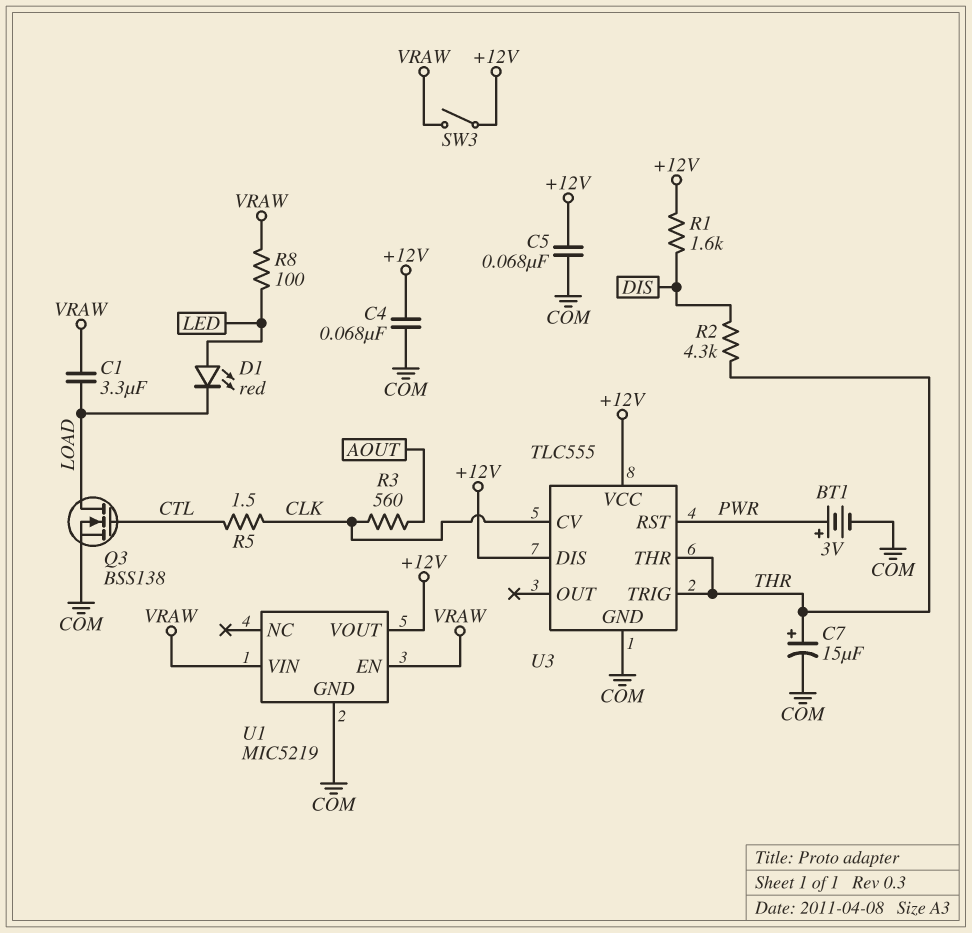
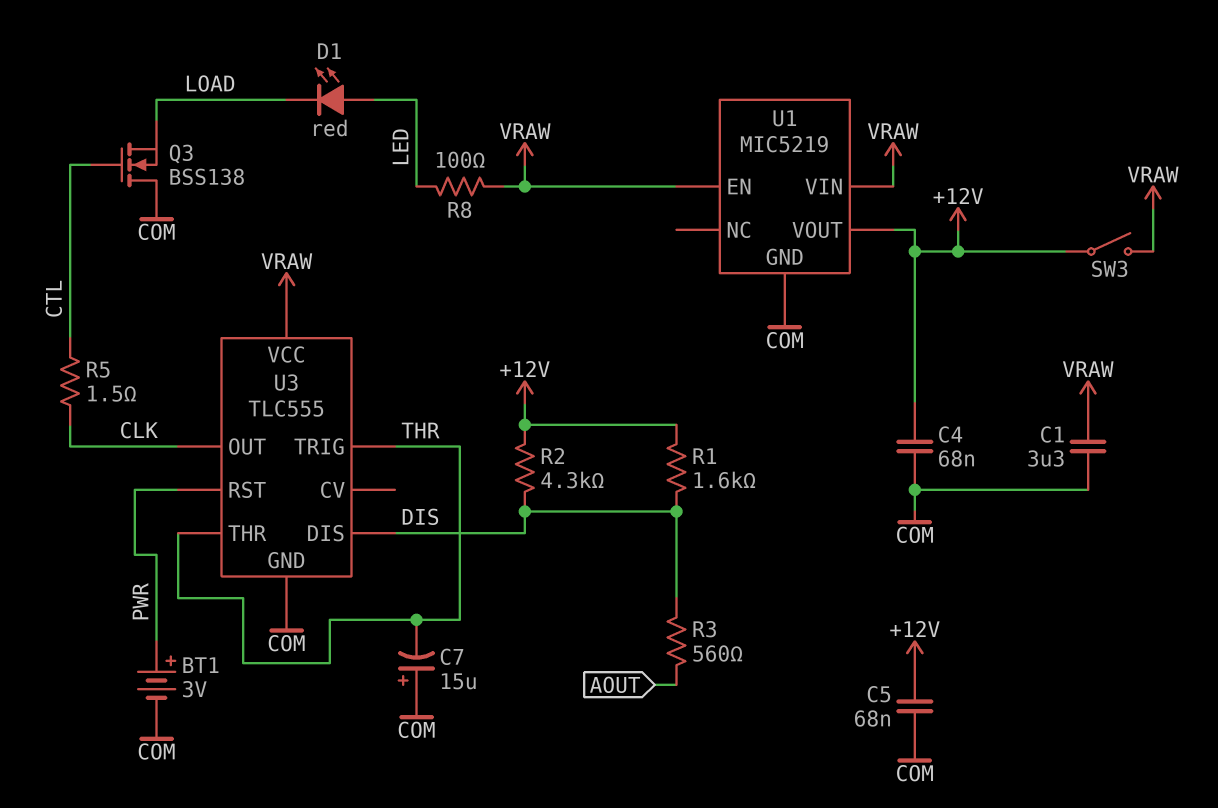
C1: 3.3uF (LOAD, VRAW) -> 3.3uF (COM, VRAW)
C7: 15uF (plus THR, minus COM) -> 15uF (plus COM, minus THR)
Q3: NMOS BSS138 (G CTL, D LOAD, S COM) -> NMOS BSS138 (G CTL, D COM, S LOAD)
R2: 4.3k (DIS, THR) -> 4.3k (+12V, DIS)
R3: 560 (AOUT, CLK) -> 560 (AOUT, DIS)
U3 pin CV: CLK -> none
U3 pin DIS: +12V -> DIS
U3 pin OUT: none -> CLK
U3 pin VCC: +12V -> VRAW

